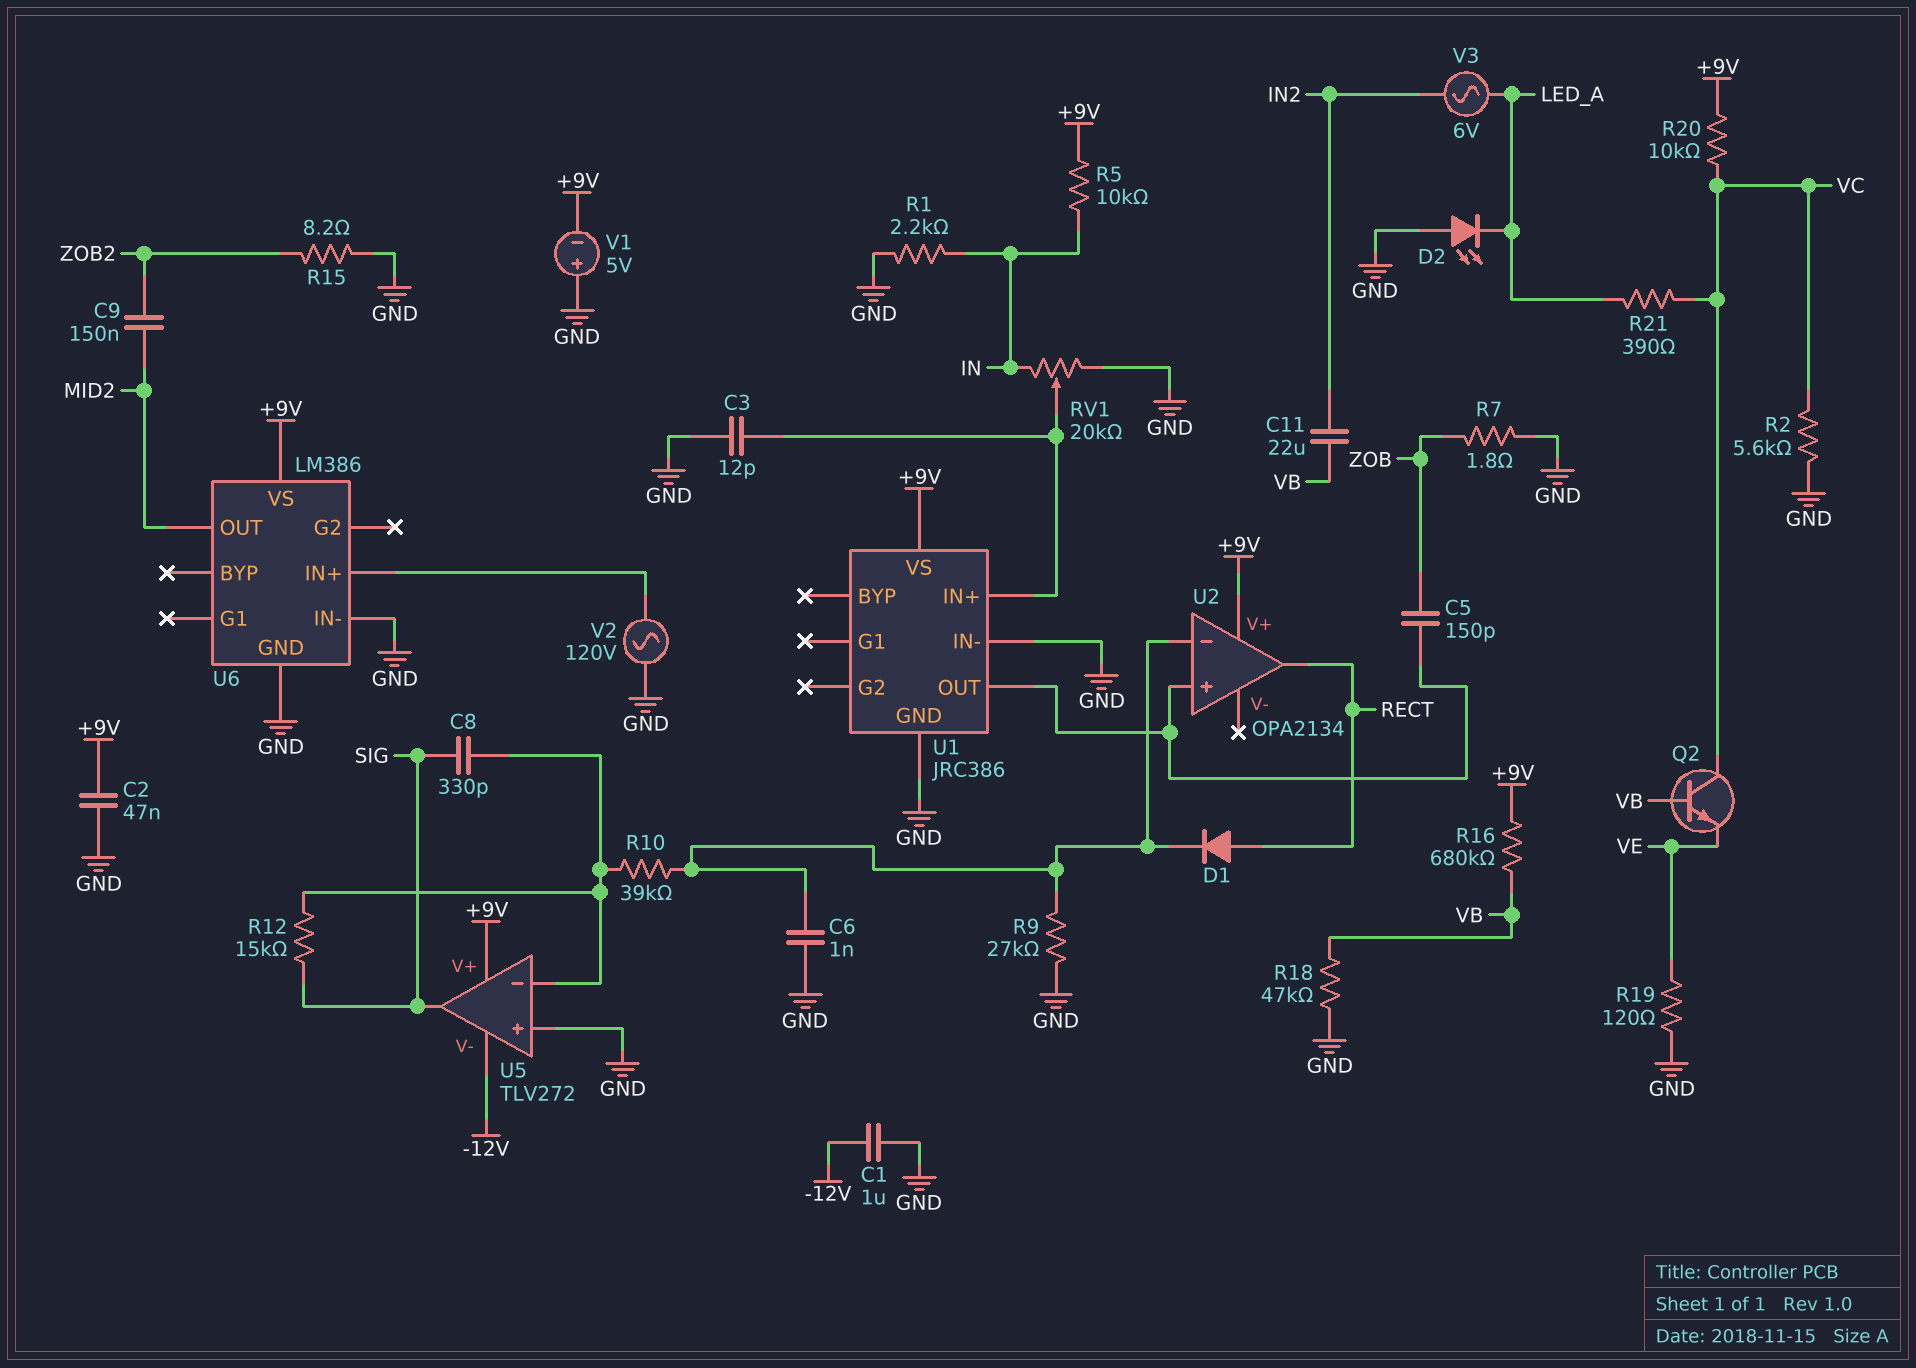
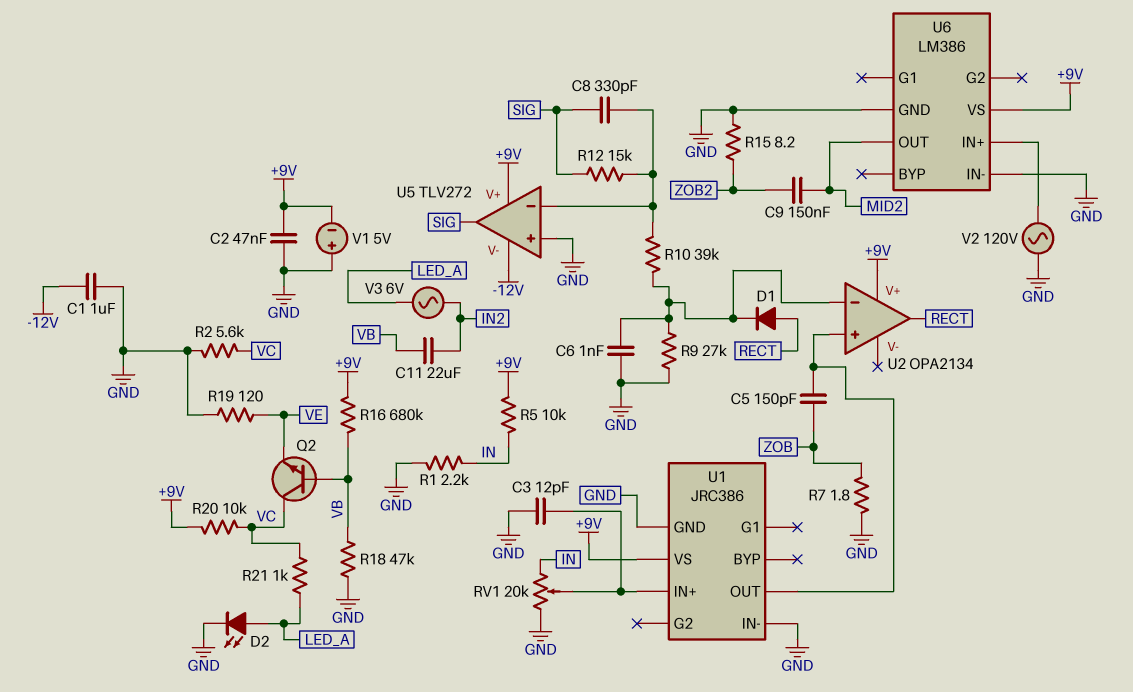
D2: LED (A GND, K LED_A) -> LED (A LED_A, K GND)
R21: 390 (LED_A, VC) -> 1k (LED_A, VC)

